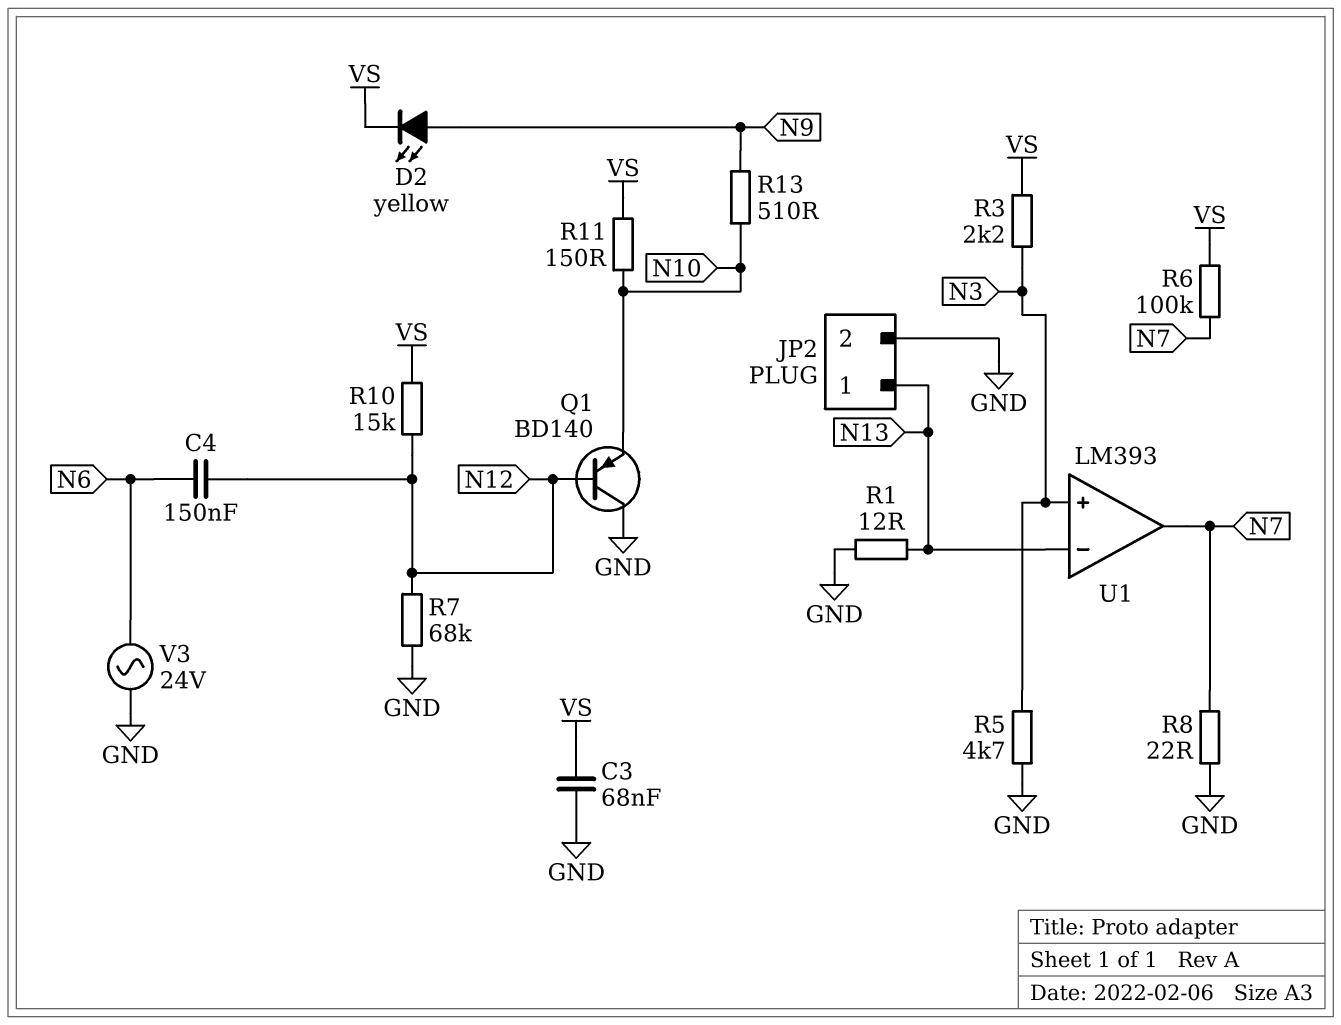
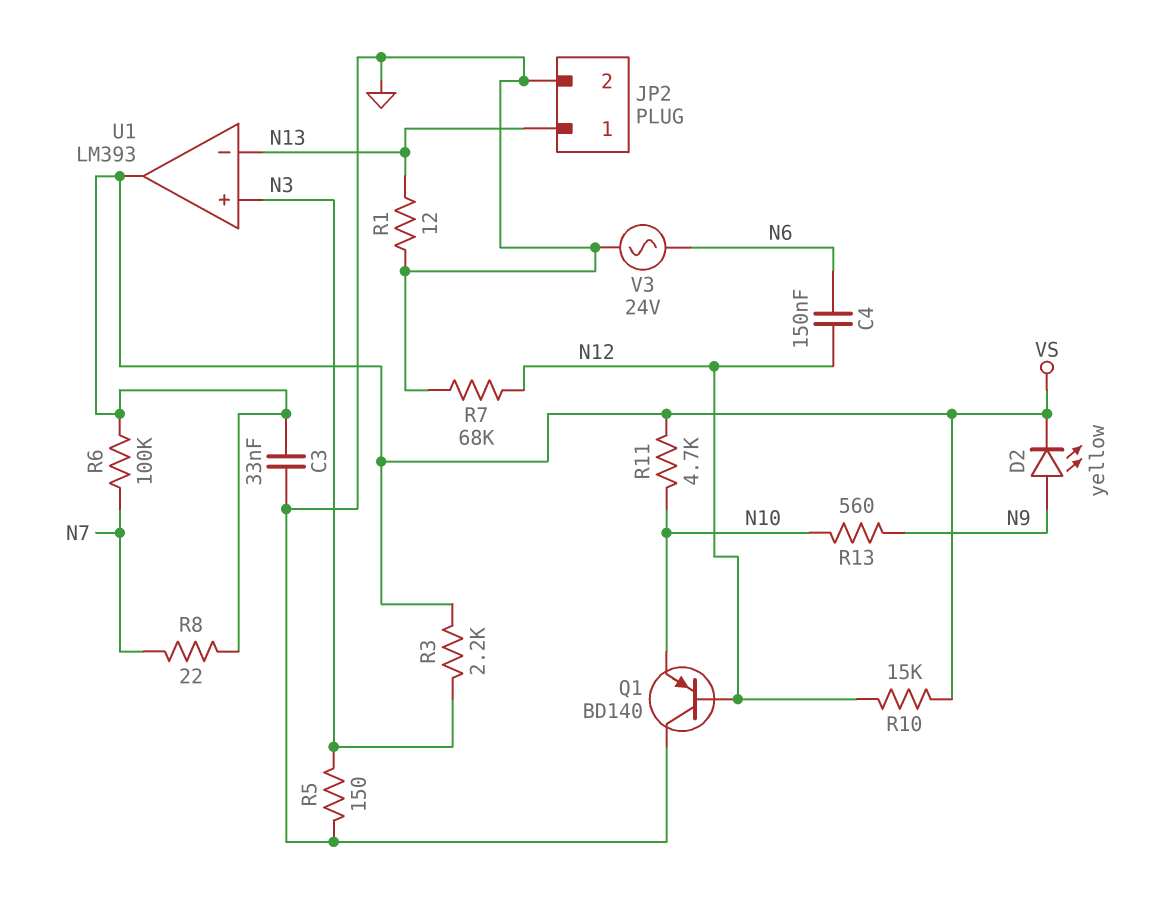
C3: 68nF (GND, VS) -> 33nF (GND, VS)
R5: 4.7k (GND, N3) -> 150 (GND, N3)
R8: 22 (GND, N7) -> 22 (N7, VS)
R11: 150 (N10, VS) -> 4.7k (N10, VS)
R13: 510 (N9, N10) -> 560 (N9, N10)
U1 pin out: N7 -> VS

